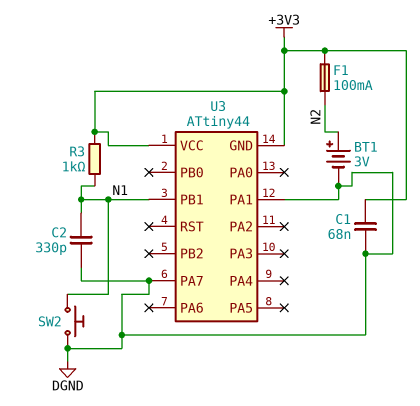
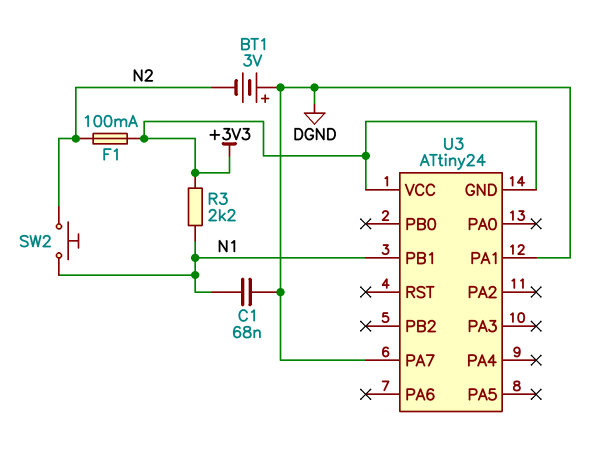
BT1: 3V (plus N2, minus DGND) -> 3V (plus DGND, minus N2)
C1: 68nF (+3V3, DGND) -> 68nF (DGND, N1)
C2: 330pF (DGND, N1) -> none
R3: 1k (+3V3, N1) -> 2.2k (+3V3, N1)
SW2: button (DGND, N1) -> button (N1, N2)
U3: ATtiny44 -> ATtiny24

